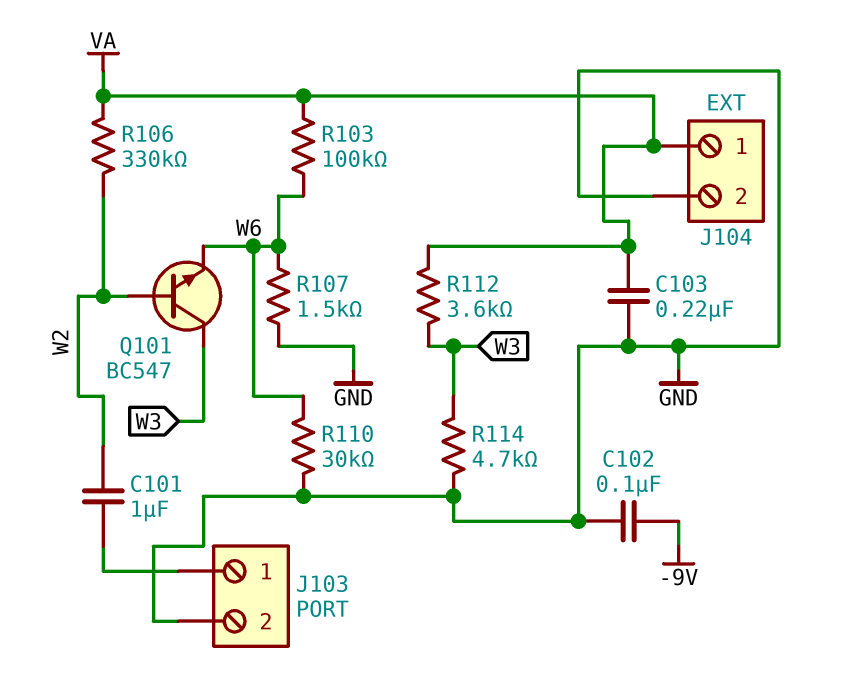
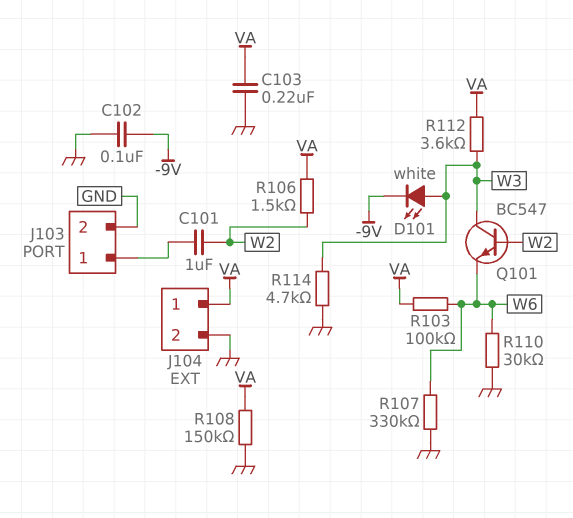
D101: none -> LED white (A W3, K -9V)
R106: 330k (VA, W2) -> 1.5k (VA, W2)
R107: 1.5k (GND, W6) -> 330k (GND, W6)
R108: none -> 150k (GND, VA)

